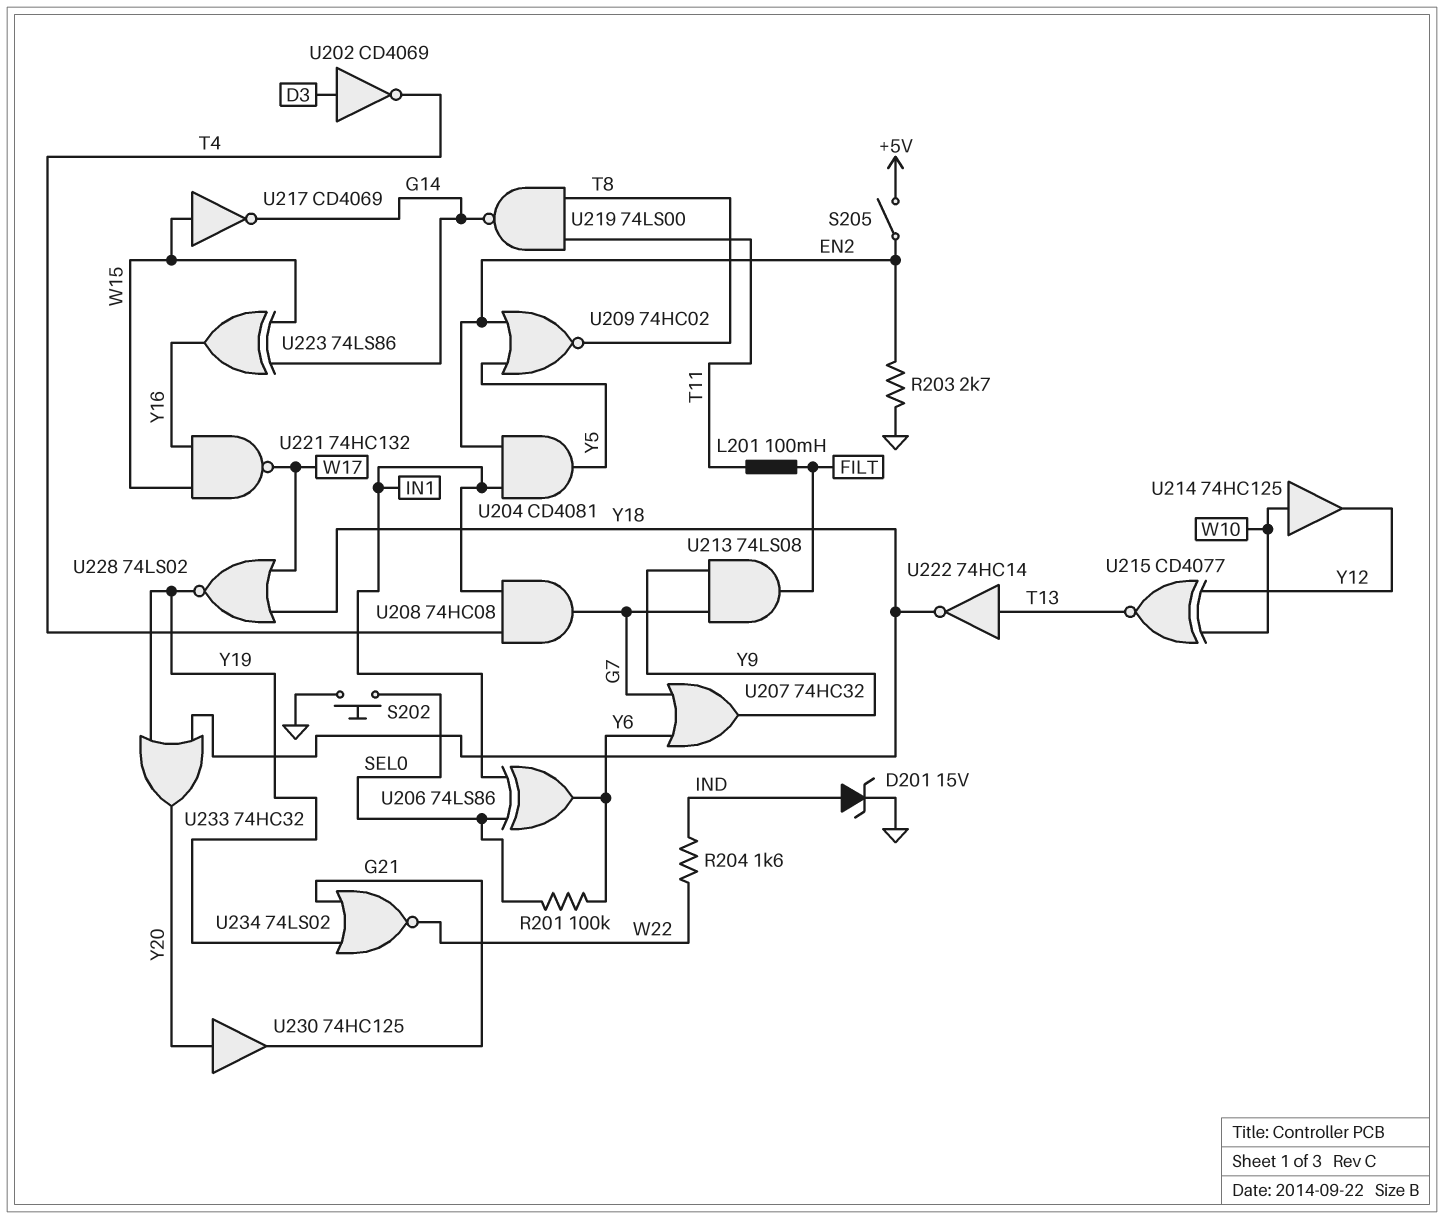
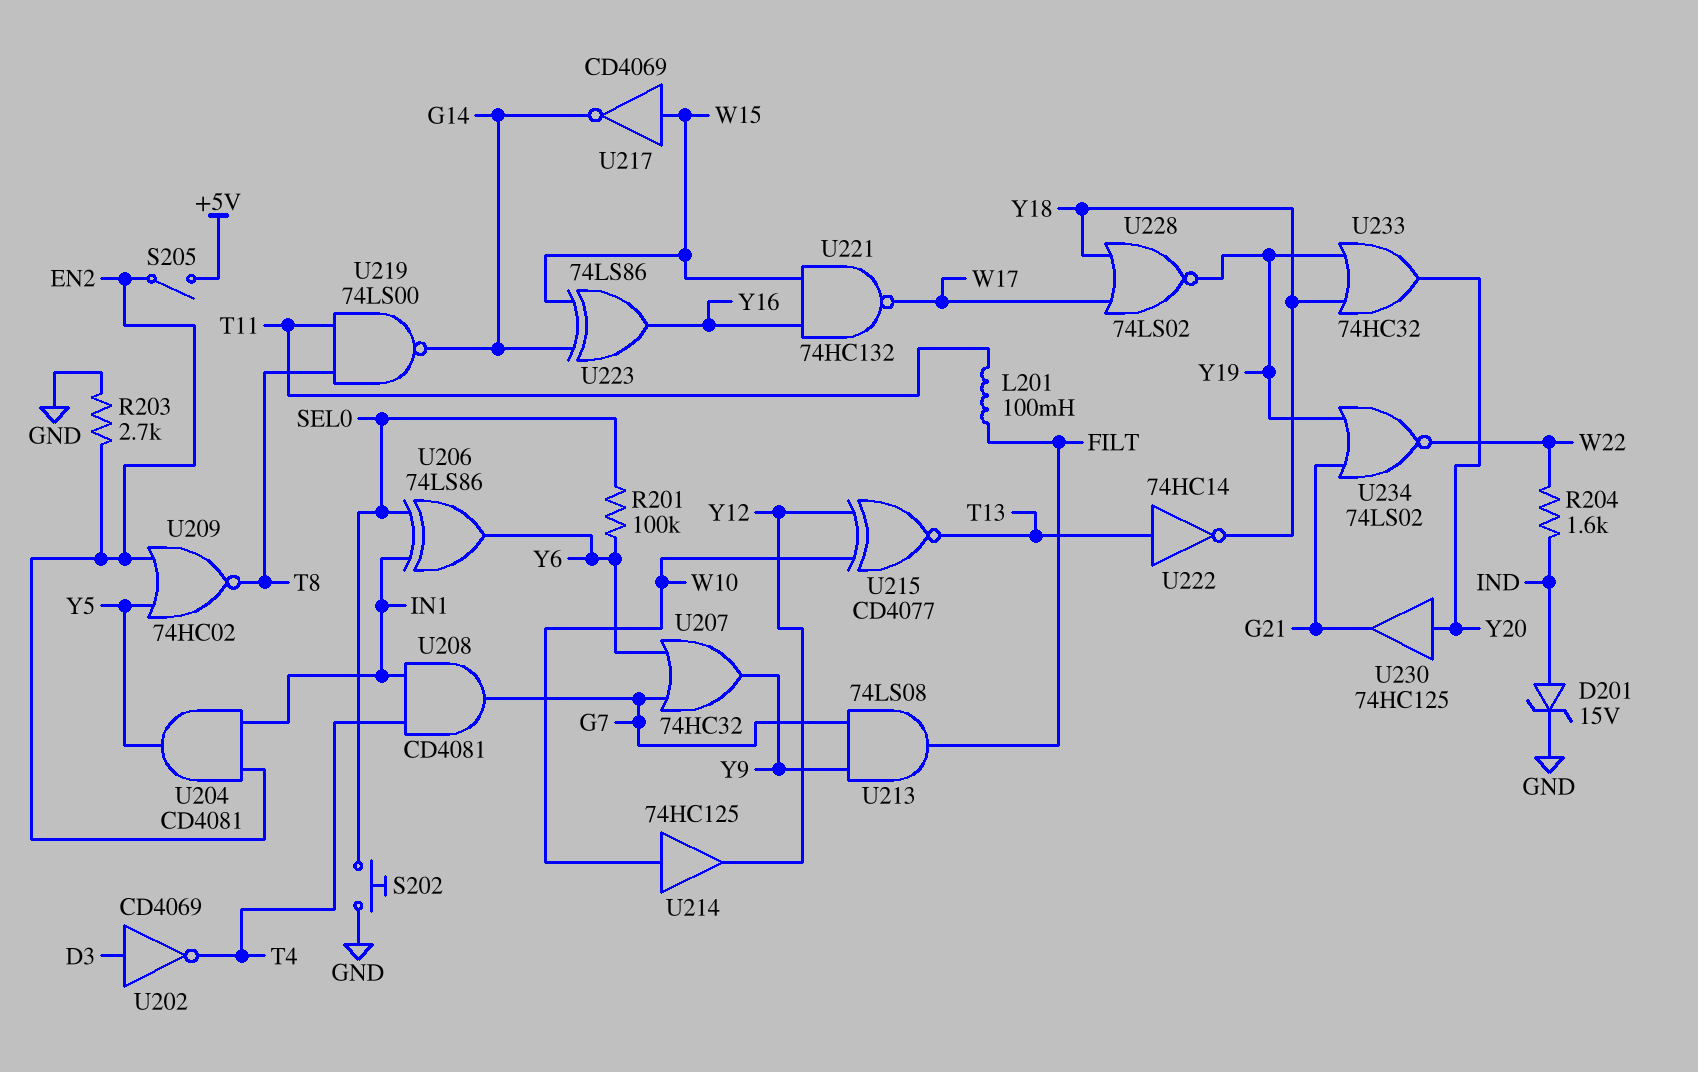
U208: AND 74HC08 (in IN1, in T4, out G7) -> AND CD4081 (in IN1, in T4, out G7)

